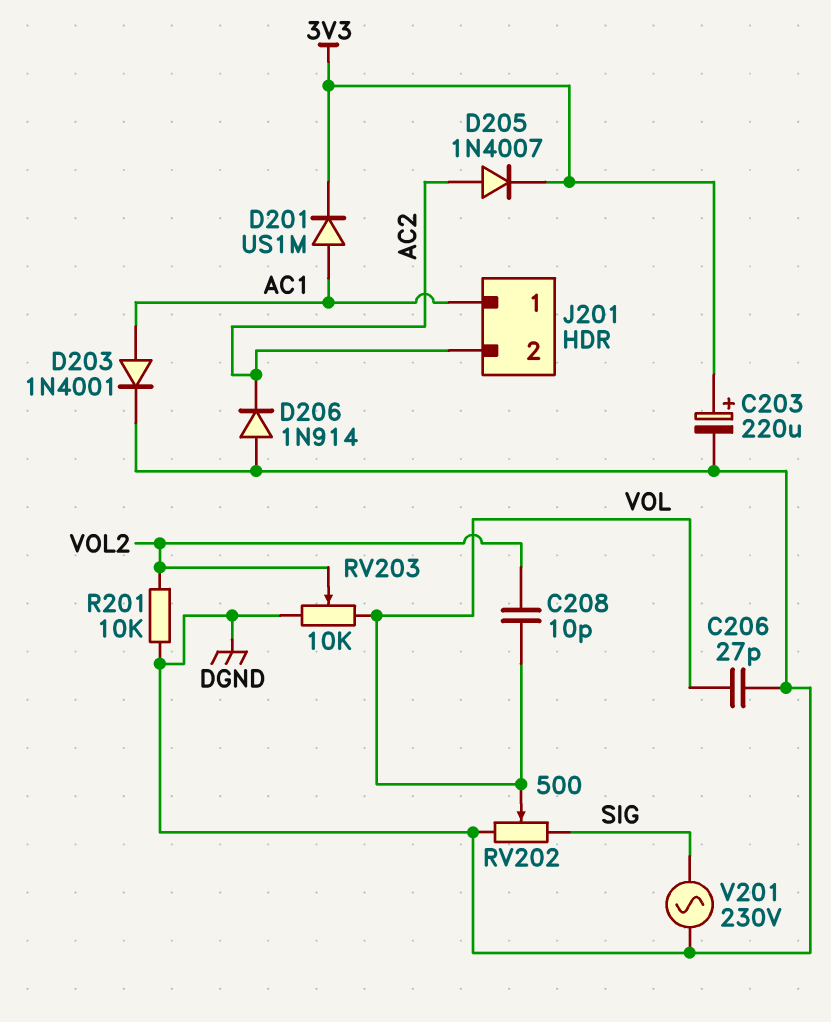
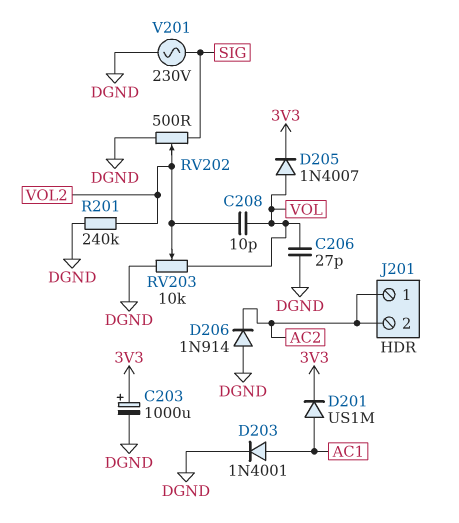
C203: 220uF (plus 3V3, minus DGND) -> 1000uF (plus 3V3, minus DGND)
D205: diode 1N4007 (A AC2, K 3V3) -> diode 1N4007 (A VOL, K 3V3)
J201 pin 1: AC1 -> AC2
R201: 10k (DGND, VOL2) -> 240k (DGND, VOL2)
RV202: 500 (DGND, SIG, wiper VOL) -> 500 (DGND, SIG, wiper VOL2)

